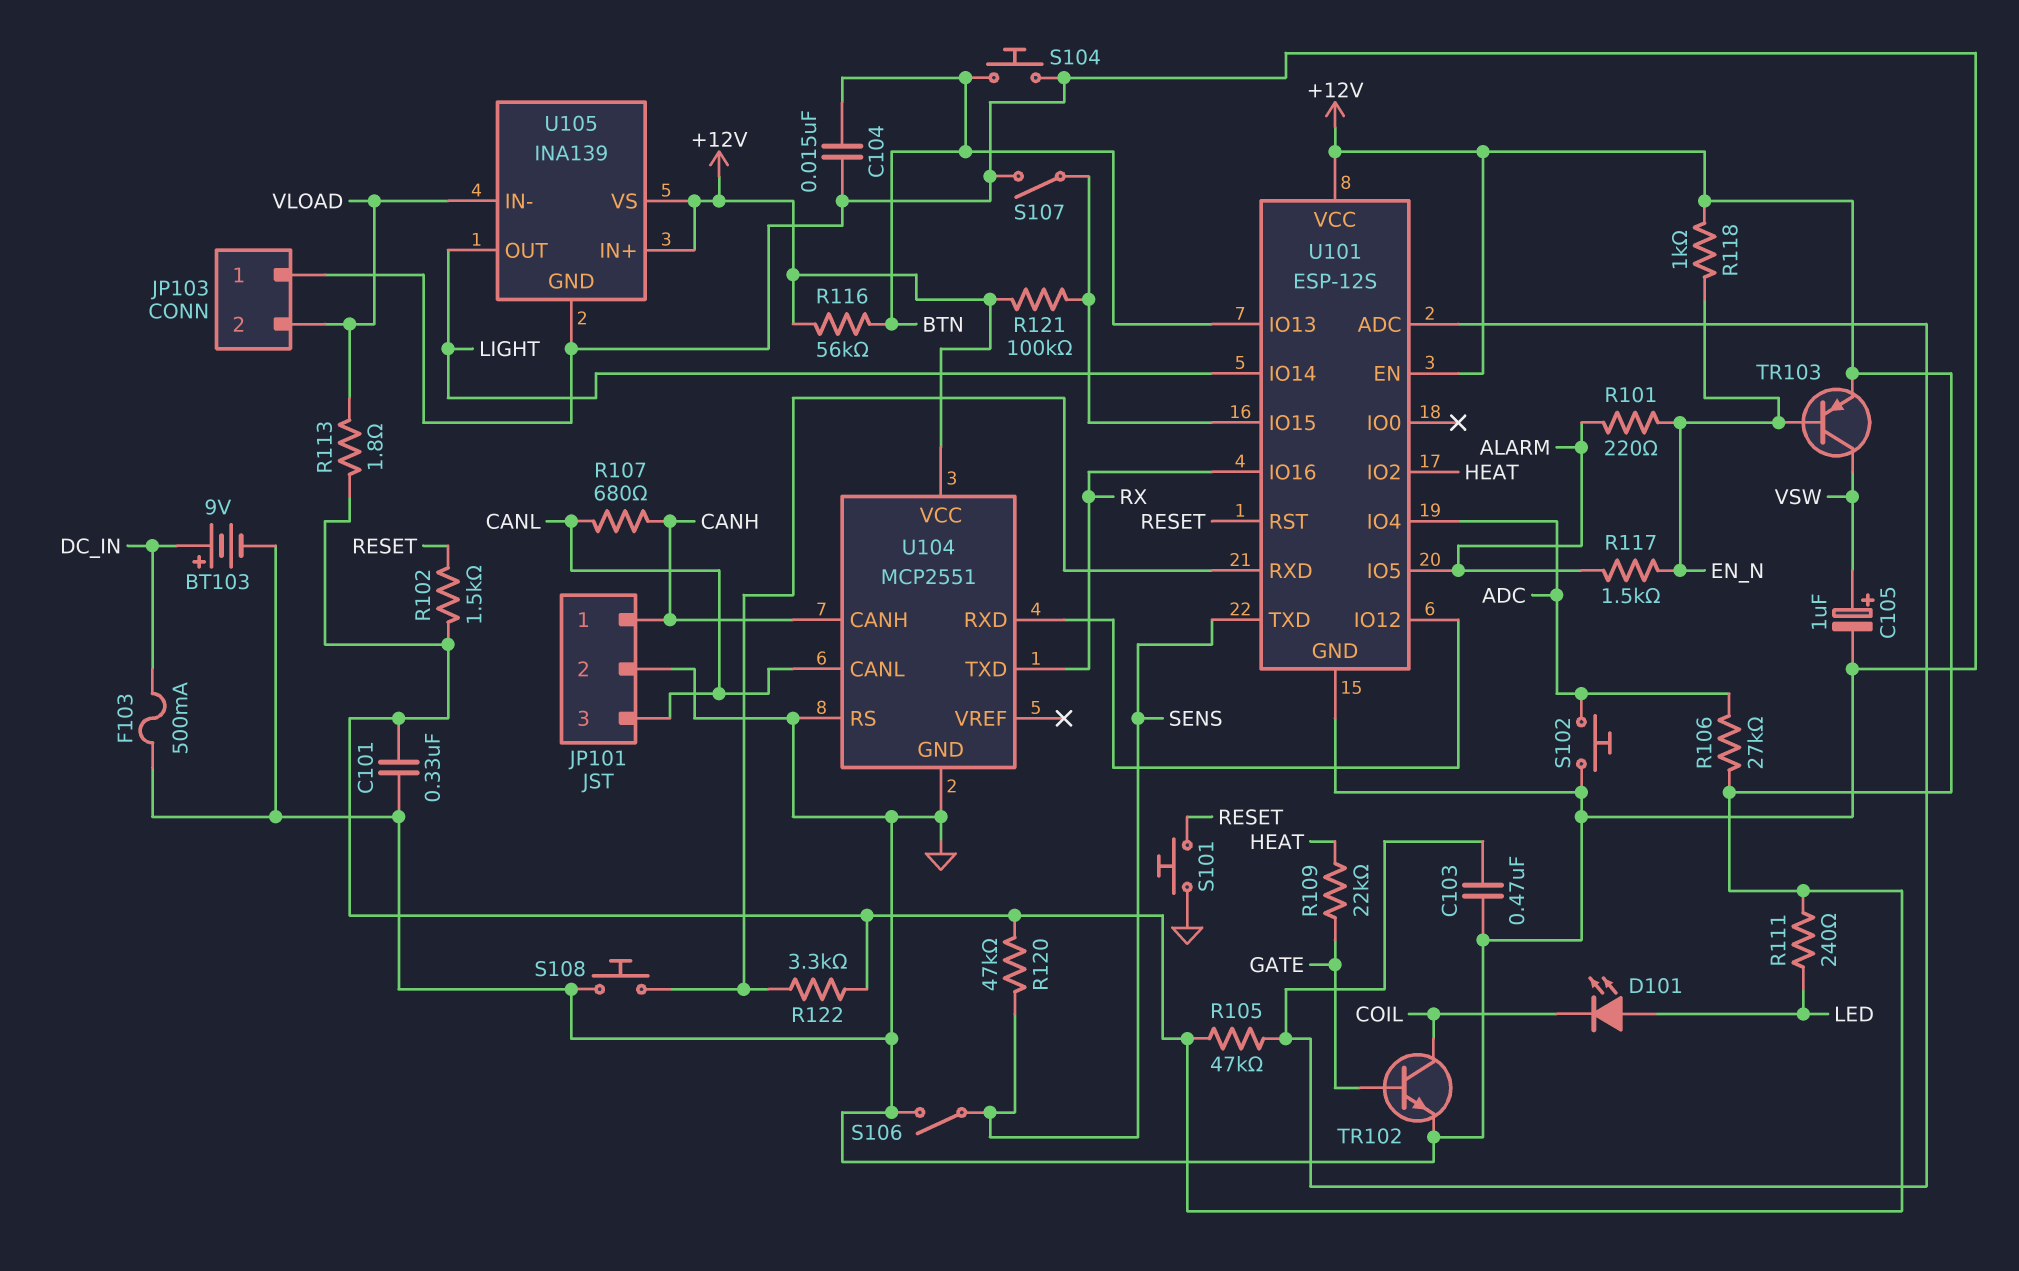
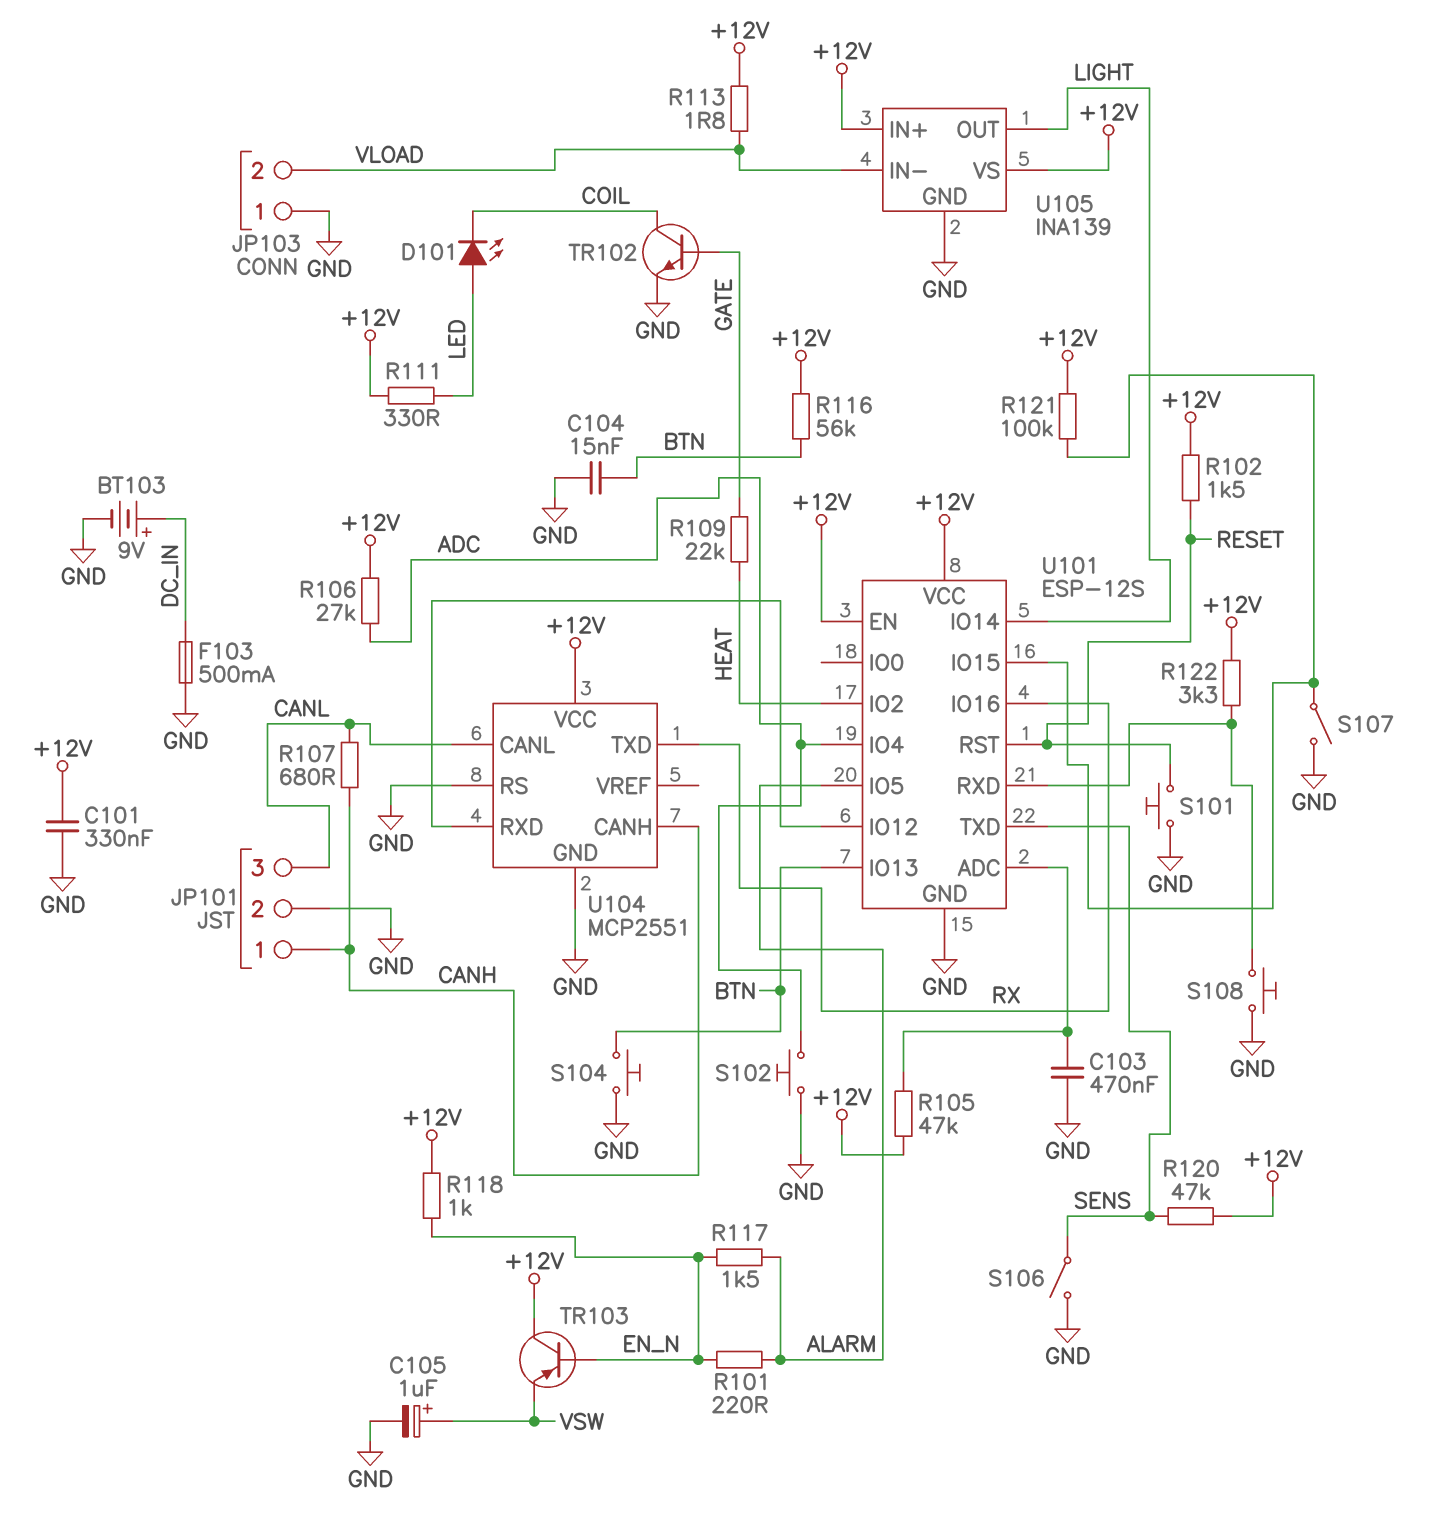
R111: 240 (+12V, LED) -> 330 (+12V, LED)
TR103: PNP (B EN_N, C VSW, E +12V) -> PNP (B EN_N, C +12V, E VSW)

